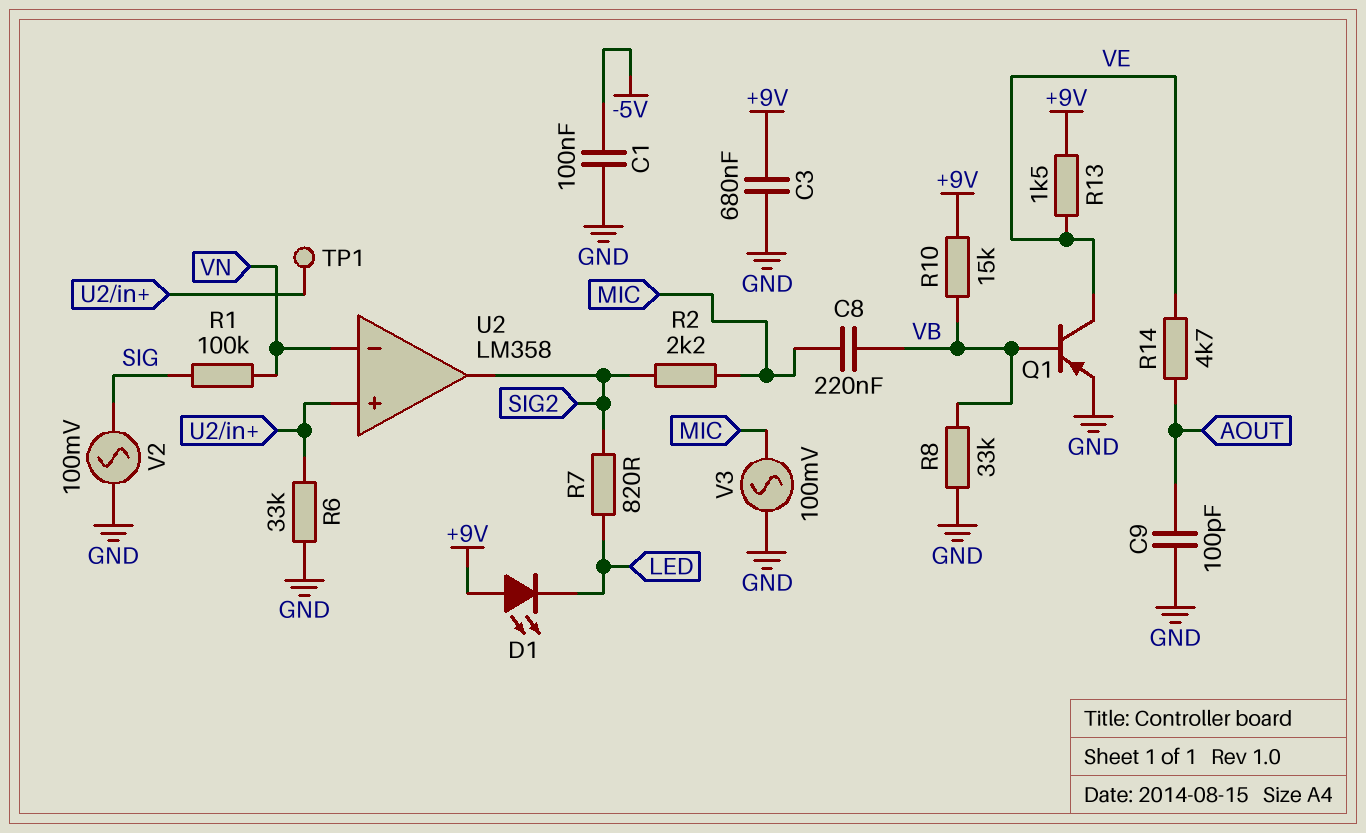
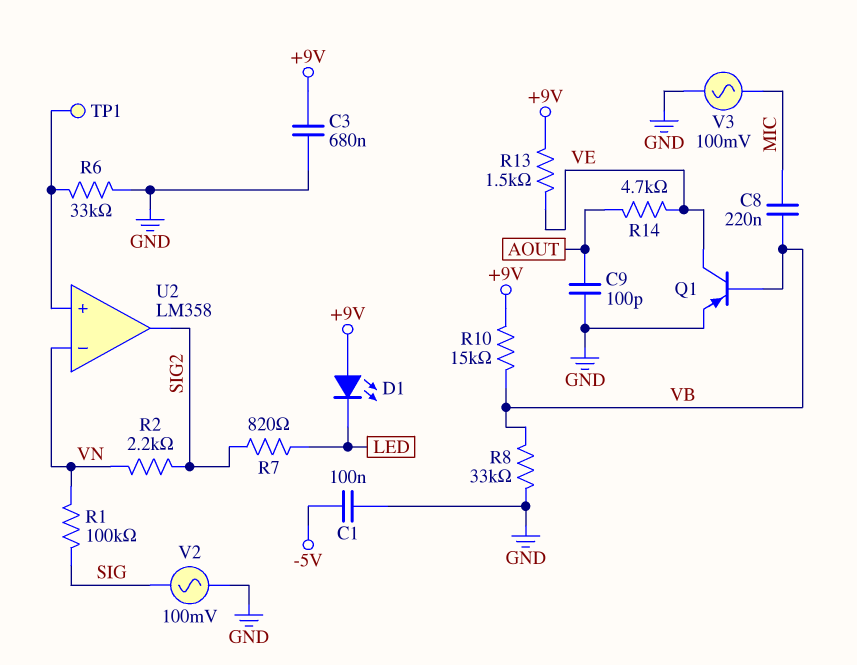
R2: 2.2k (MIC, SIG2) -> 2.2k (SIG2, VN)

